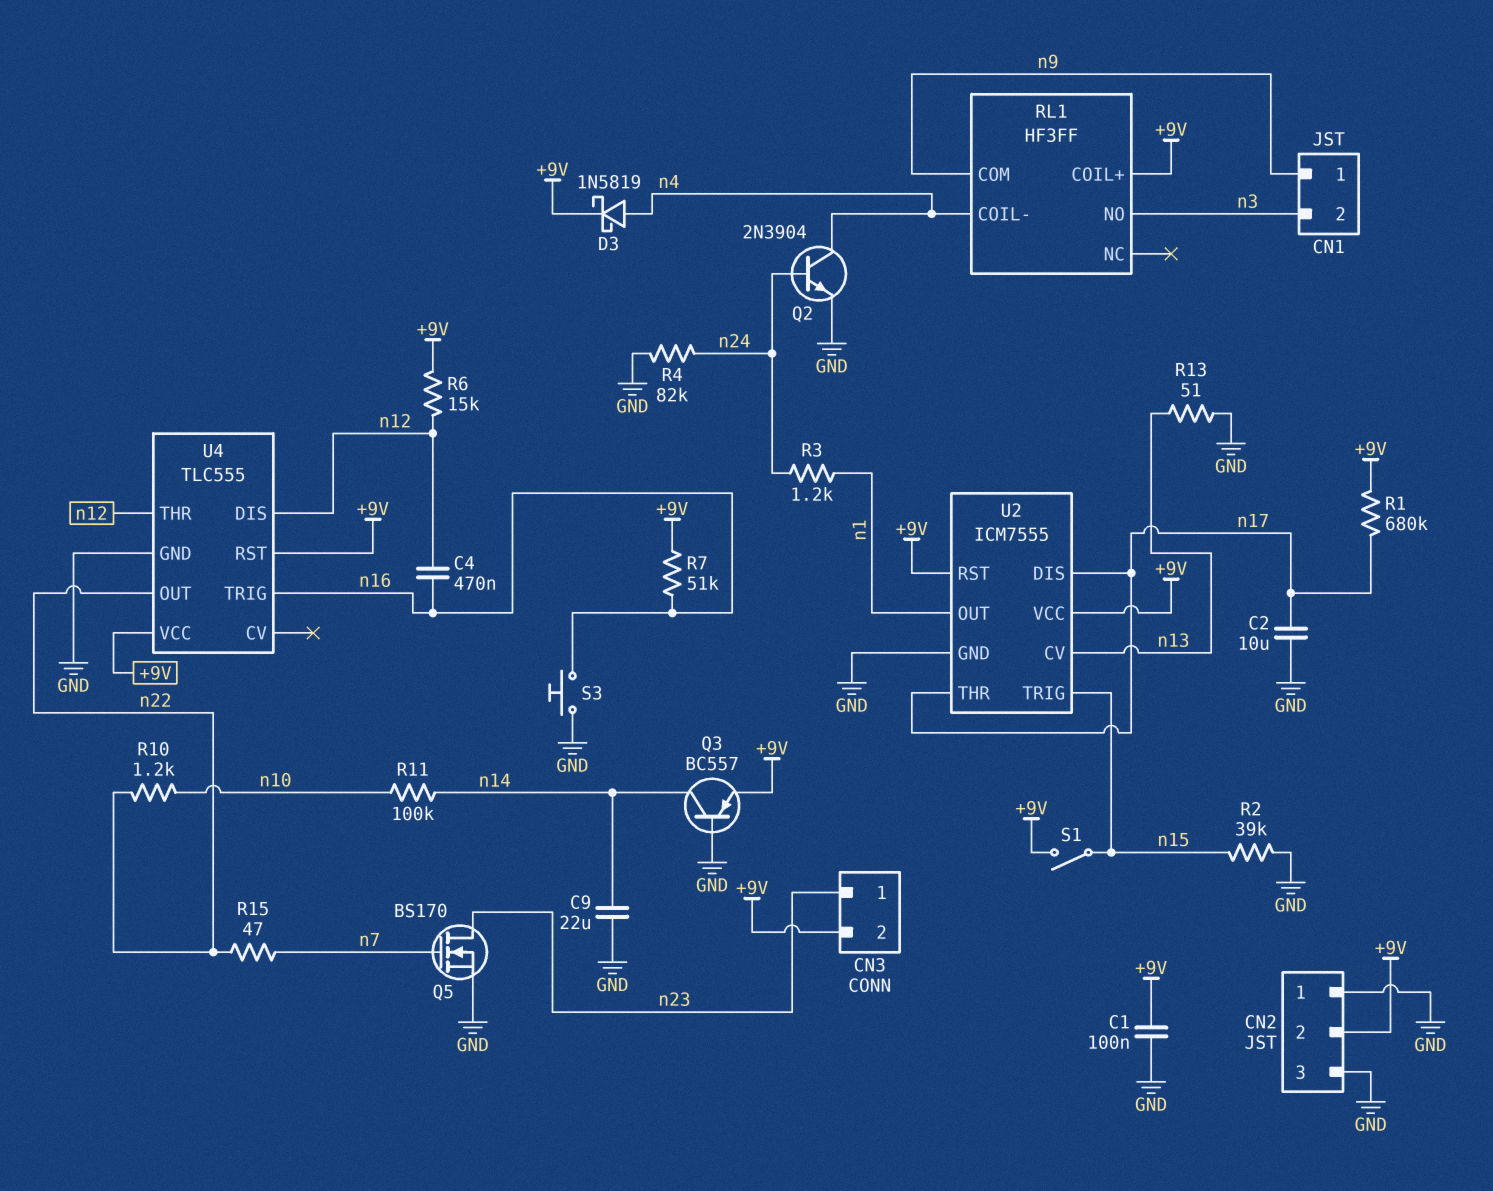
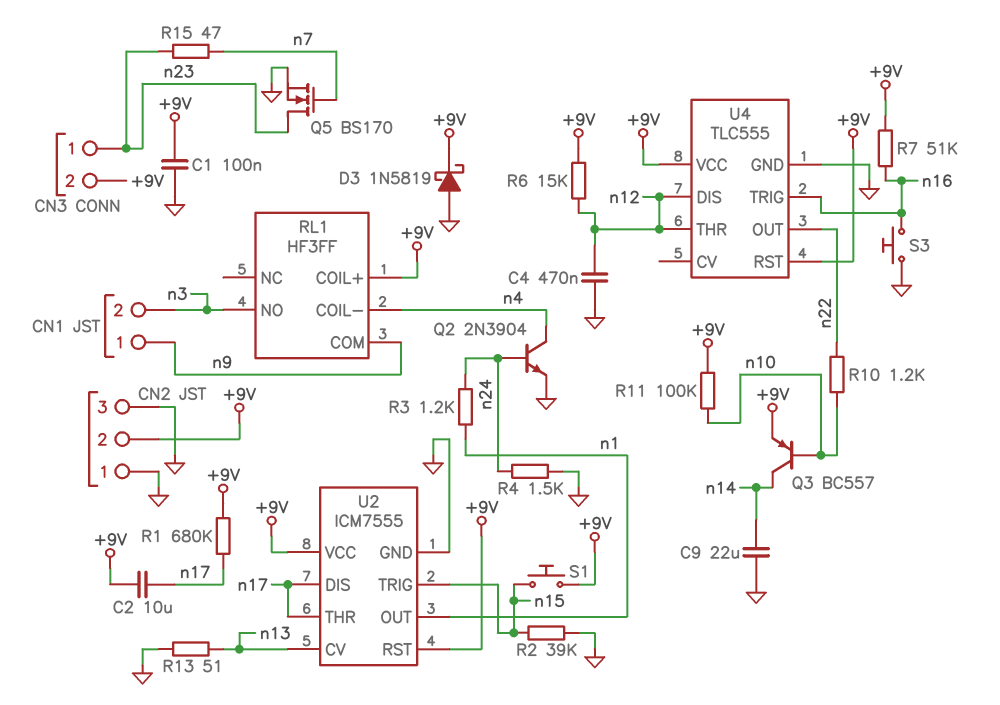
C2: 10uF (GND, n17) -> 10uF (+9V, n17)
C4: 470nF (n12, n16) -> 470nF (GND, n12)
D3: schottky 1N5819 (A n4, K +9V) -> schottky 1N5819 (A GND, K +9V)
Q3: PNP BC557 (B GND, C n14, E +9V) -> PNP BC557 (B n10, C n14, E +9V)
R4: 82k (GND, n24) -> 1.5k (GND, n24)
R11: 100k (n10, n14) -> 100k (+9V, n10)
R15: 47 (n7, n22) -> 47 (n7, n23)
S1: switch (+9V, n15) -> button (+9V, n15)

